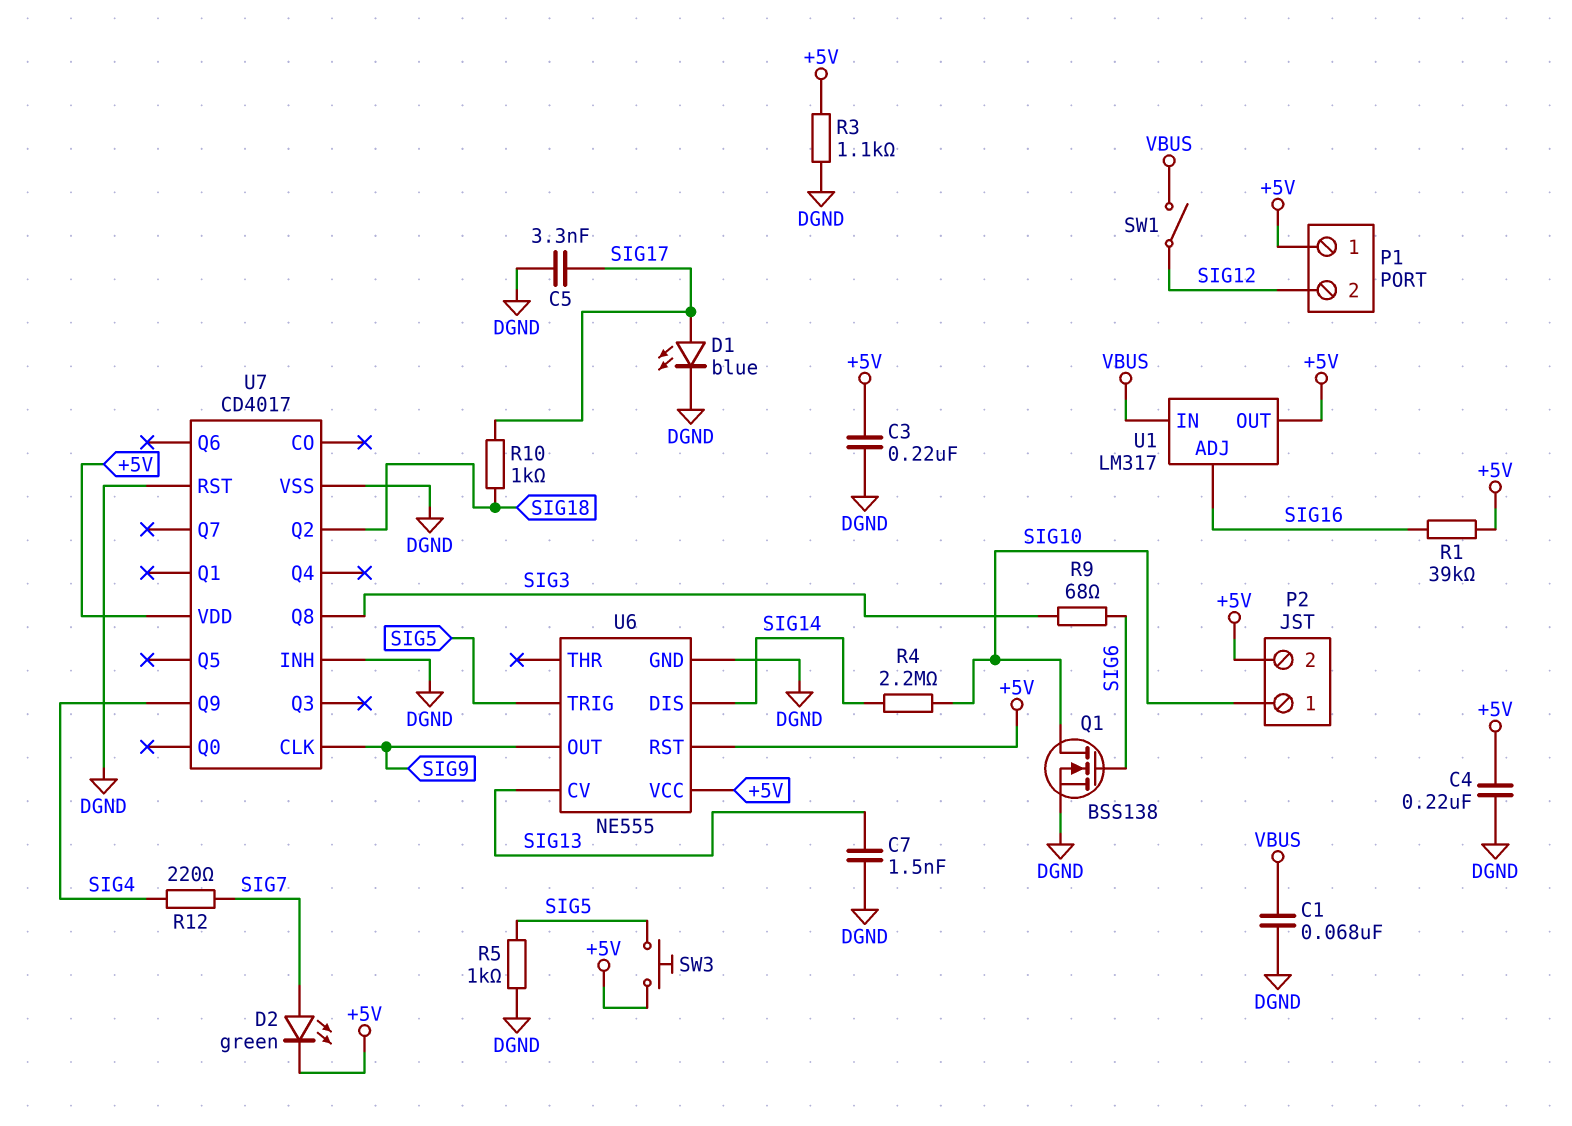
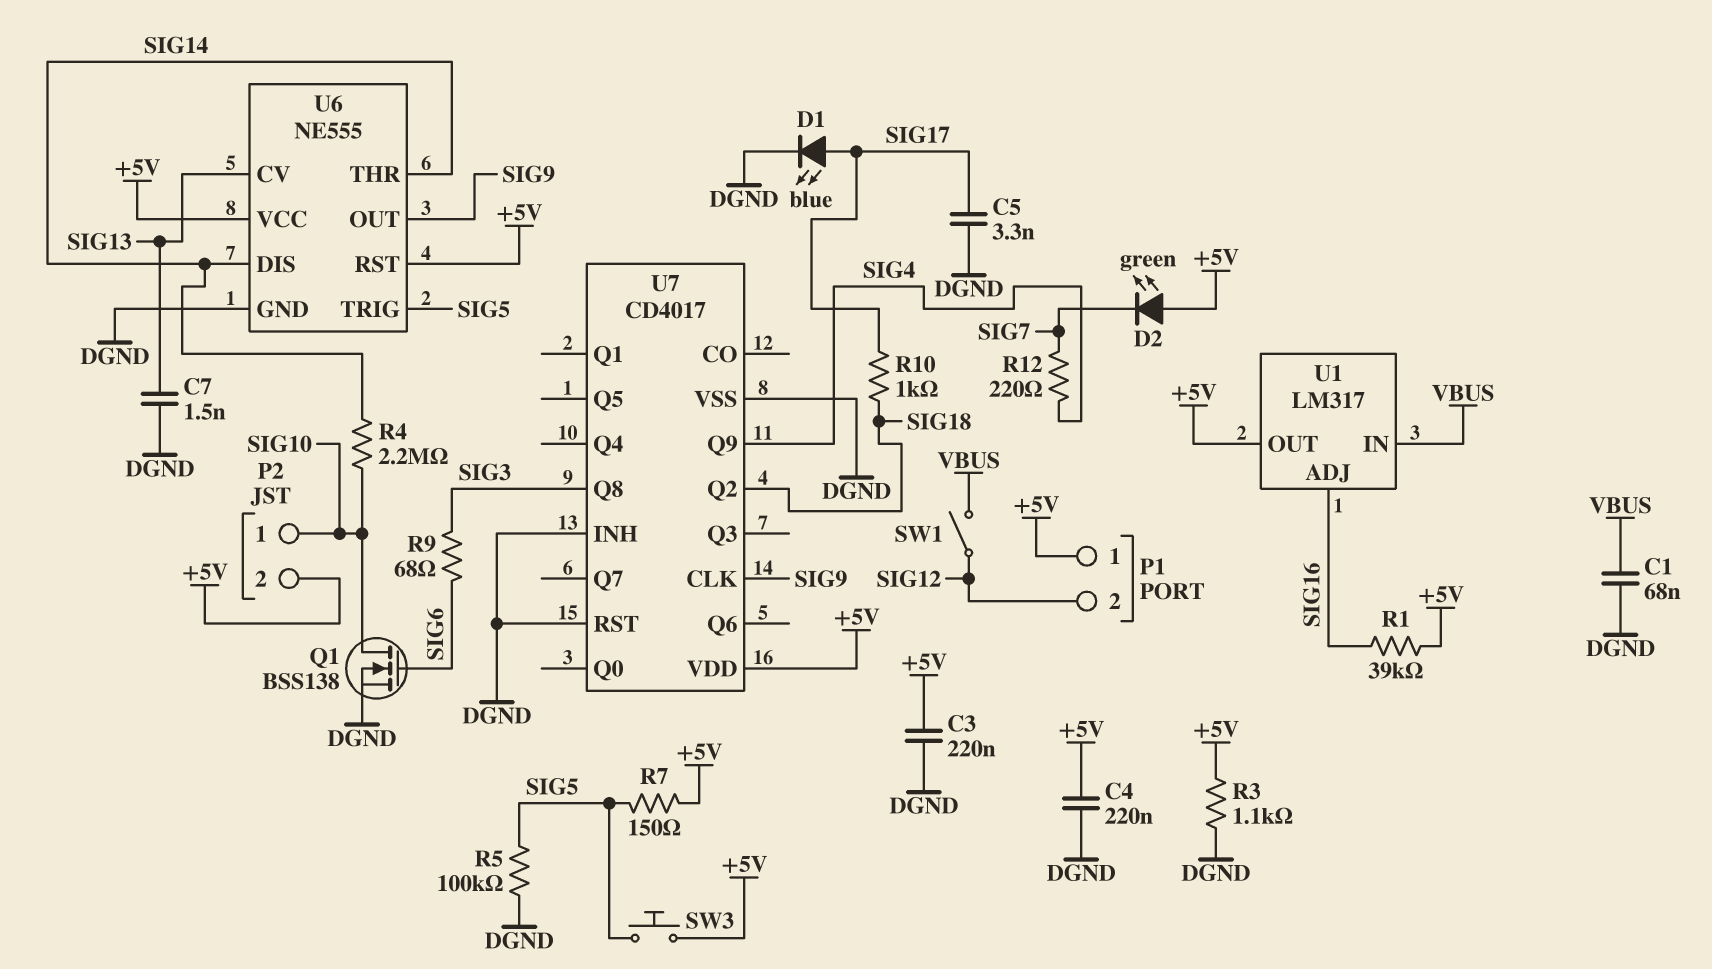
D2: LED green (A SIG7, K +5V) -> LED green (A +5V, K SIG7)
R5: 1k (DGND, SIG5) -> 100k (DGND, SIG5)
R7: none -> 150 (+5V, SIG5)
U6 pin THR: none -> SIG14

